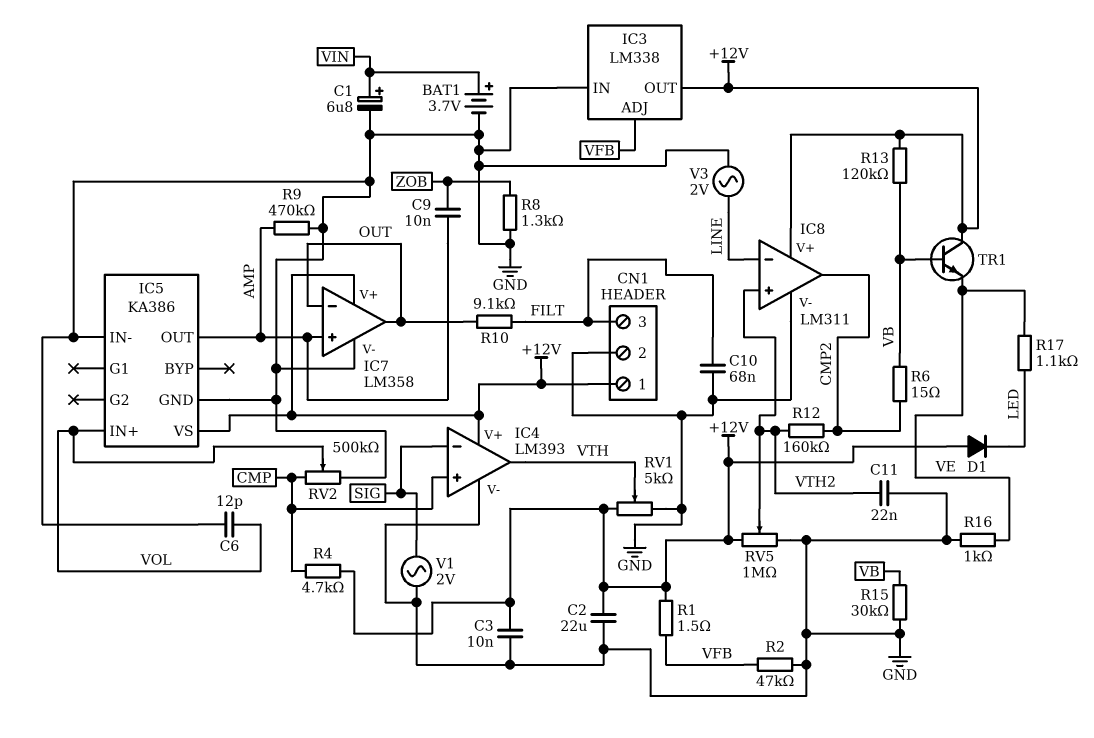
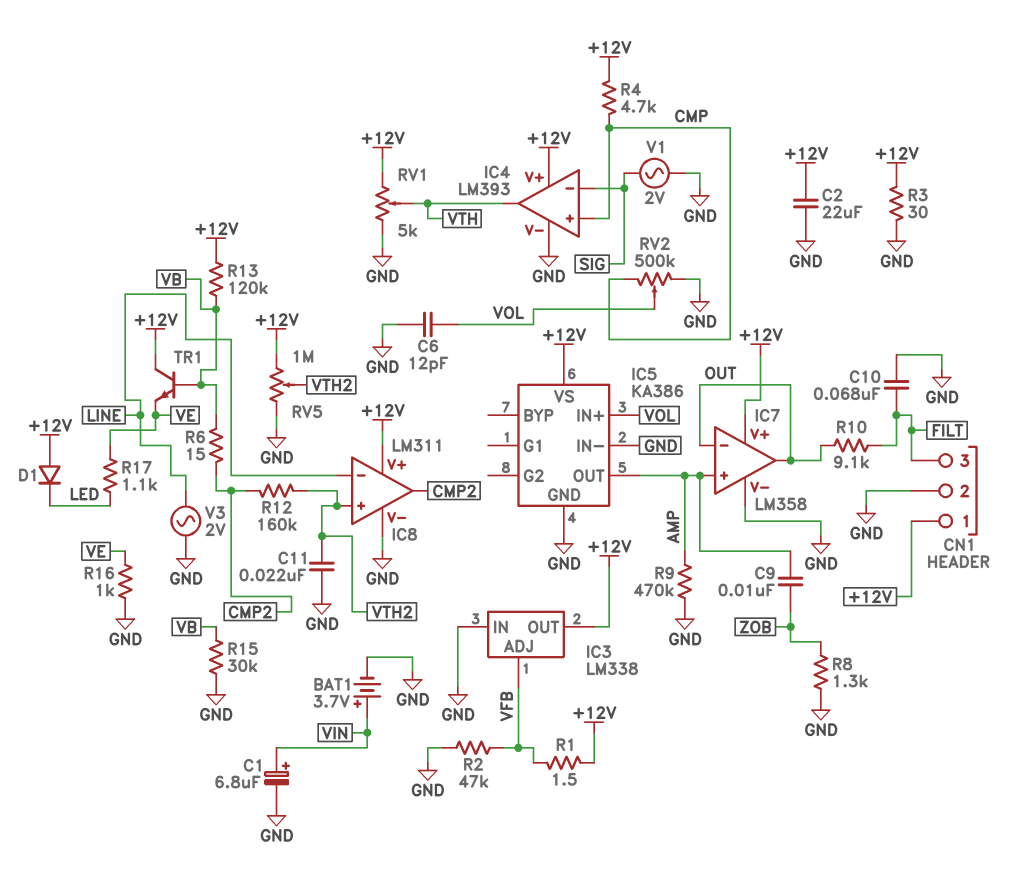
C3: 10nF (+12V, GND) -> none
R3: none -> 30 (+12V, GND)

